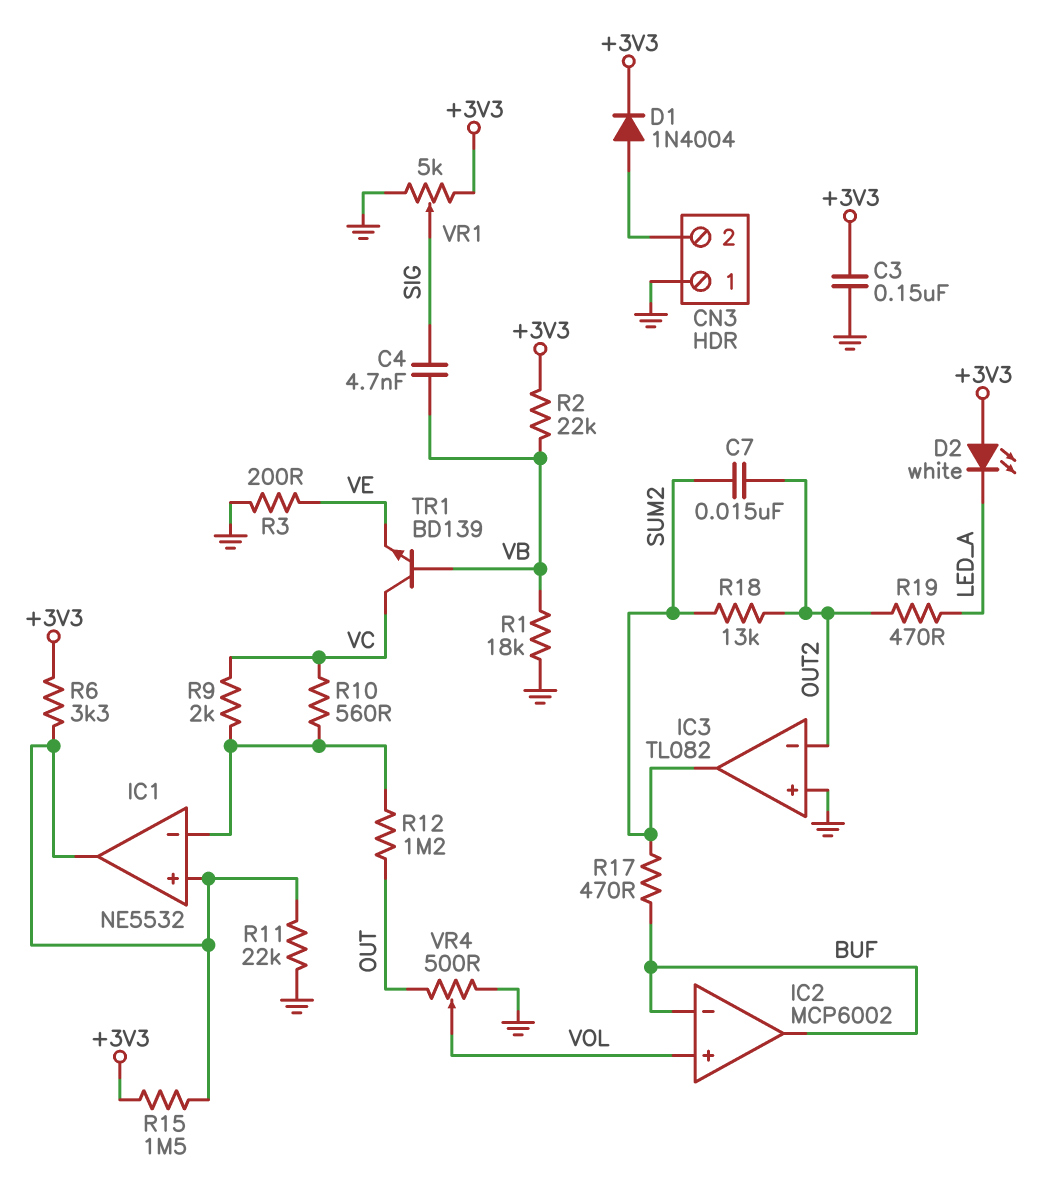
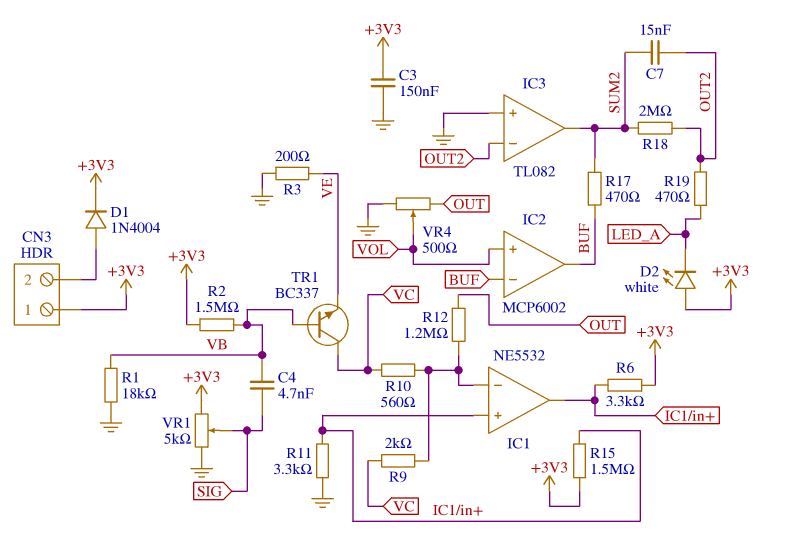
CN3 pin 1: GND -> +3V3
R2: 22k (+3V3, VB) -> 1.5M (+3V3, VB)
R11: 22k (GND, IC1/in+) -> 3.3k (GND, IC1/in+)
R18: 13k (OUT2, SUM2) -> 2M (OUT2, SUM2)
TR1: NPN BD139 (B VB, C VC, E VE) -> NPN BC337 (B VB, C VC, E VE)

